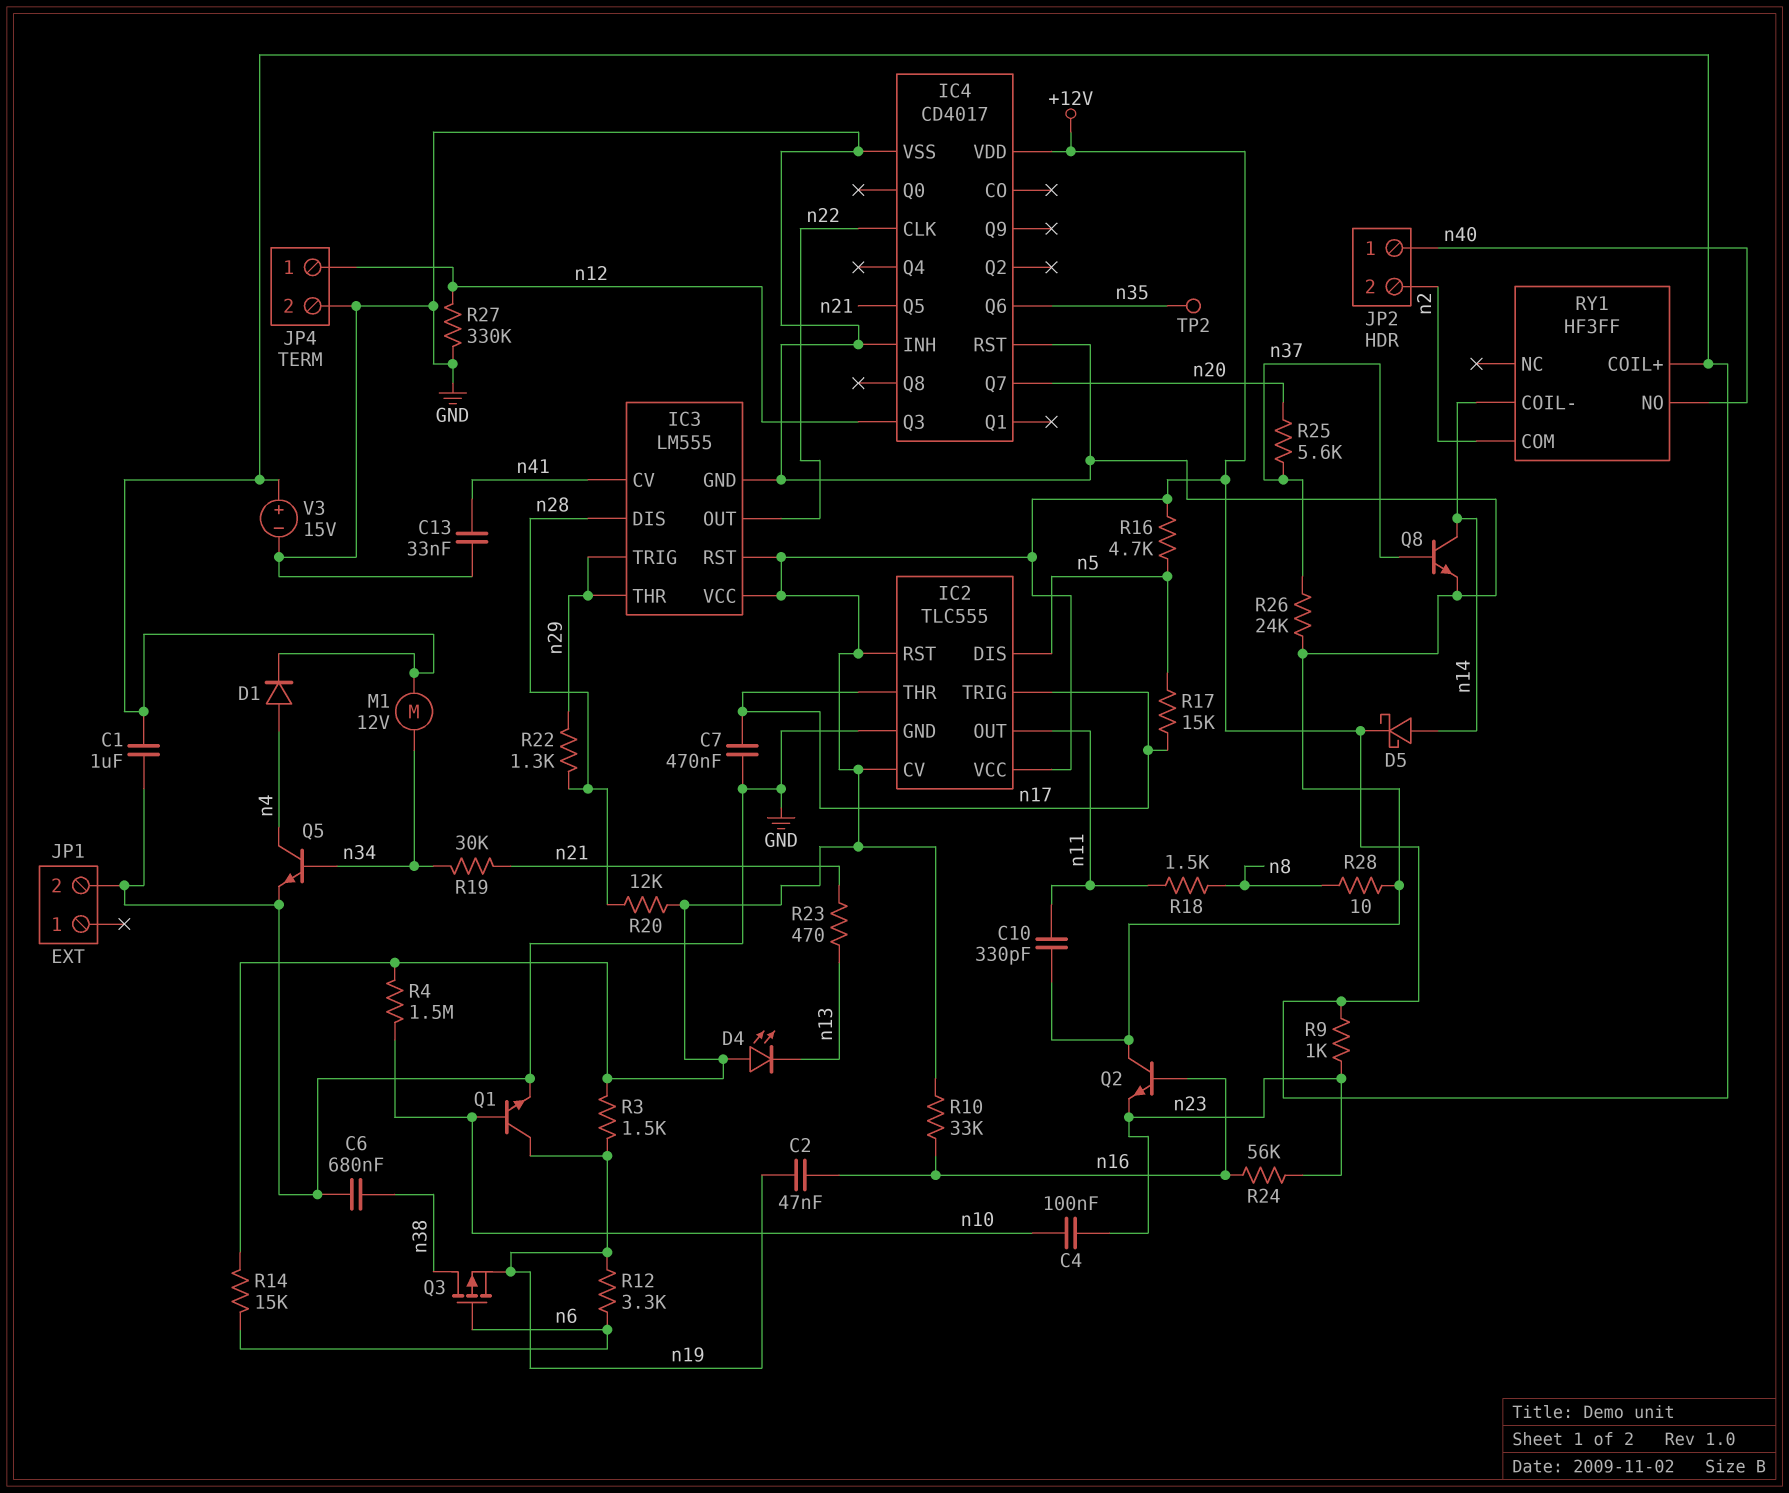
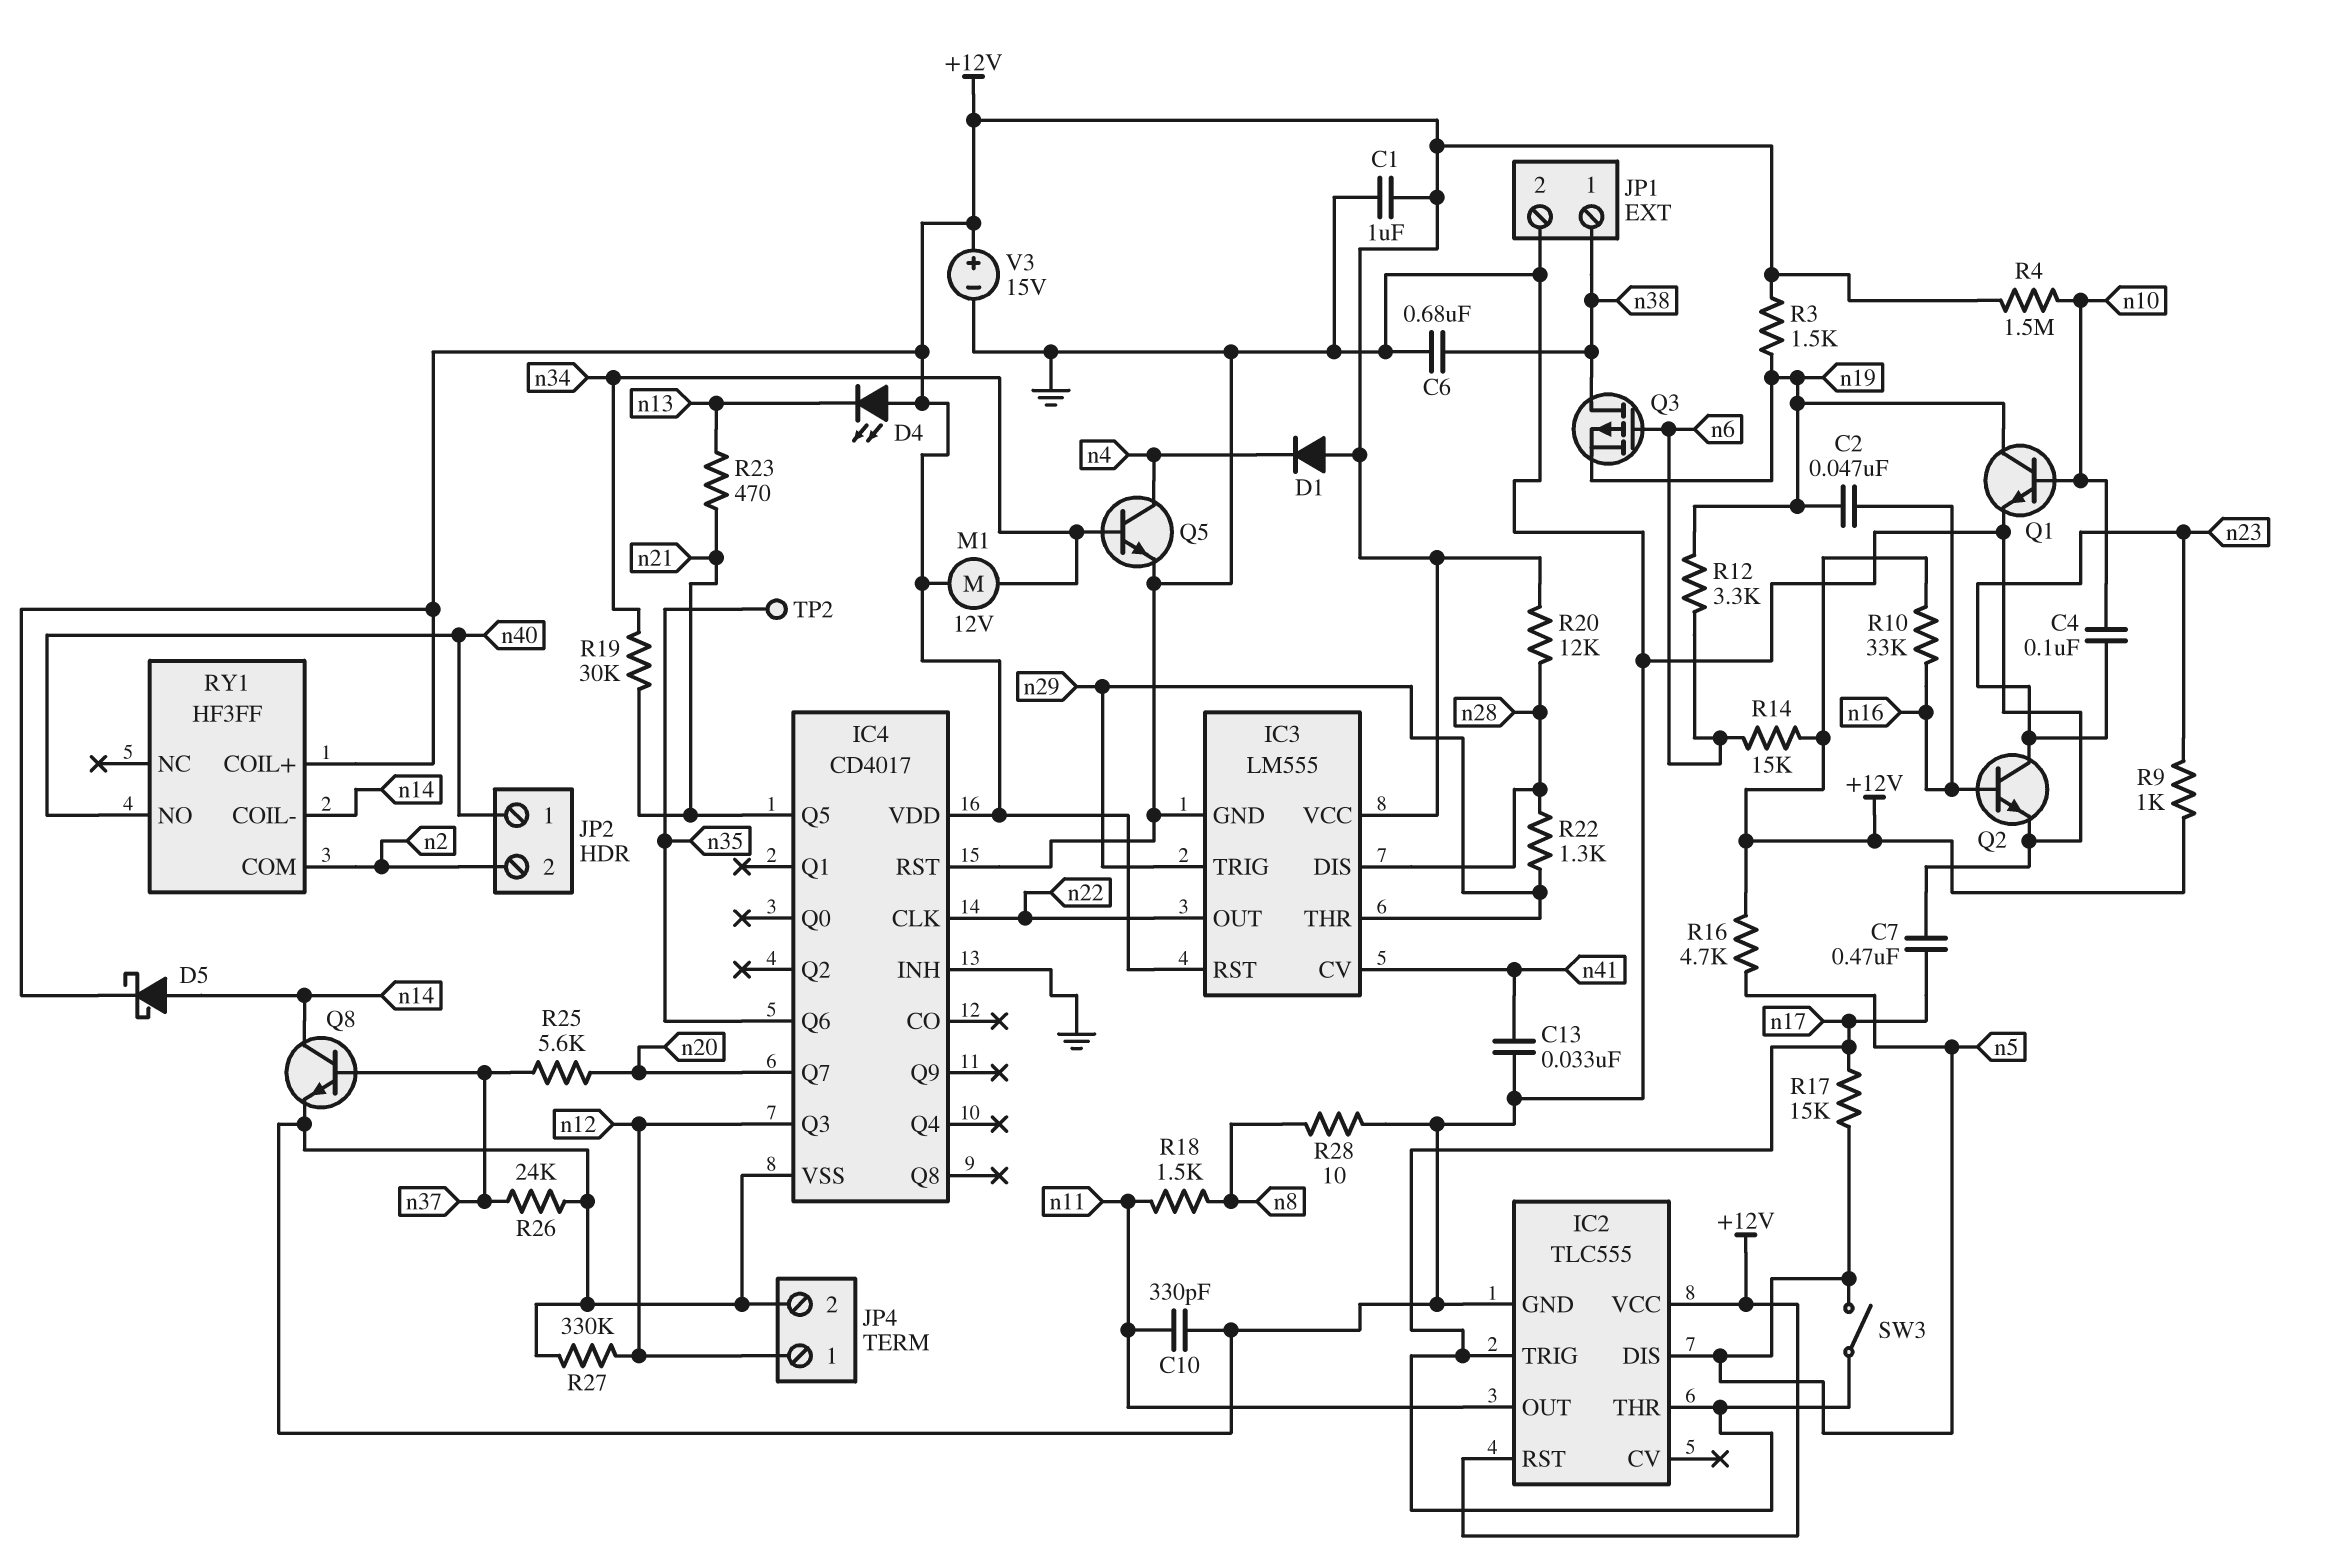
D1: diode (A n4, K +12V) -> diode (A +12V, K n4)
IC2 pin CV: +12V -> none
JP1 pin 1: none -> n38
Q2: NPN (B n16, C GND, E n23) -> NPN (B n16, C n23, E GND)
R24: 56k (n16, n23) -> none
SW3: none -> switch (n5, n17)

